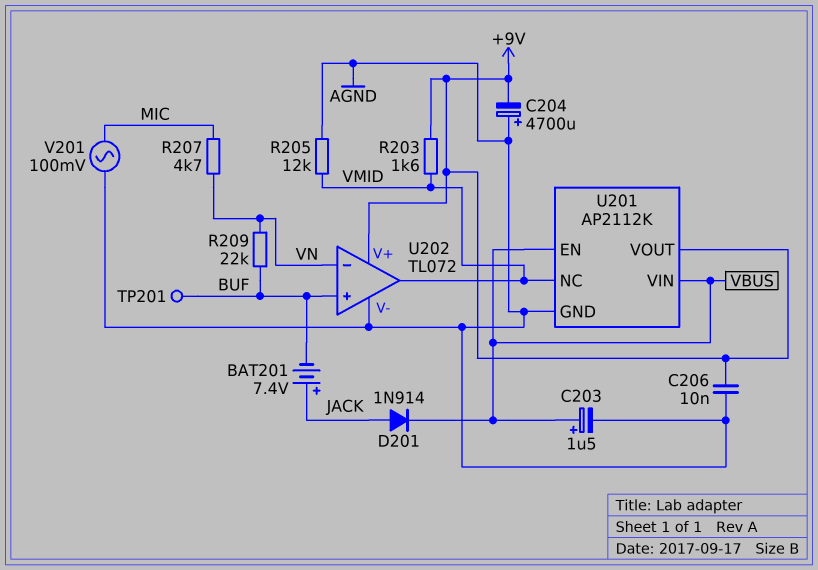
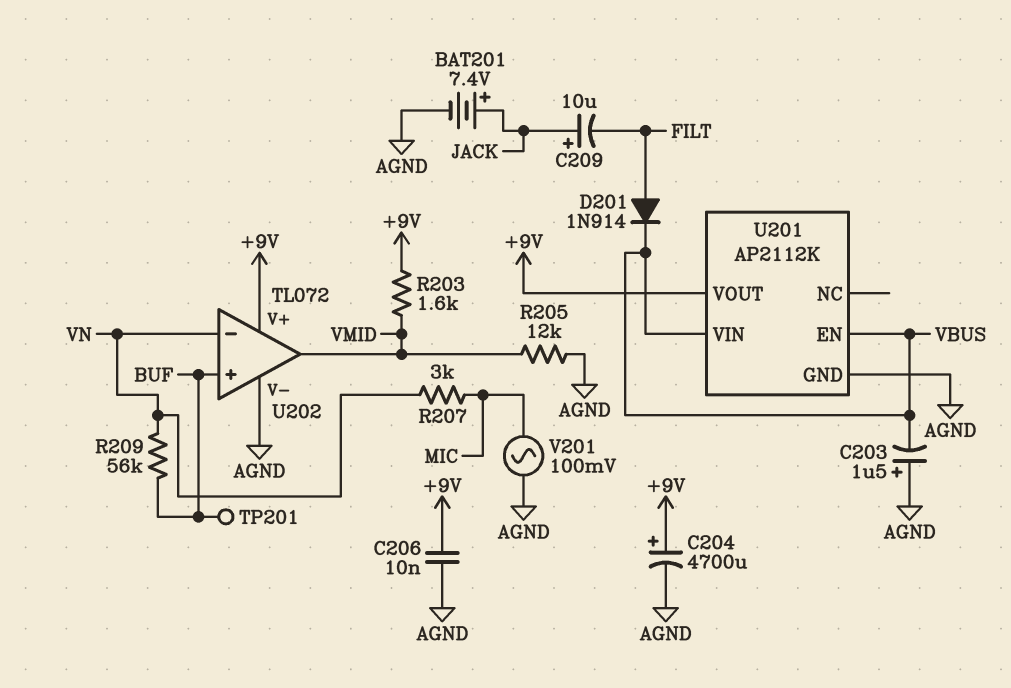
BAT201: 7.4V (plus JACK, minus BUF) -> 7.4V (plus JACK, minus AGND)
C203: 1.5uF (plus VBUS, minus AGND) -> 1.5uF (plus AGND, minus VBUS)
C204: 4700uF (plus AGND, minus +9V) -> 4700uF (plus +9V, minus AGND)
C209: none -> 10uF (plus JACK, minus FILT)
D201: diode 1N914 (A JACK, K VBUS) -> diode 1N914 (A FILT, K VBUS)
R207: 4.7k (MIC, VN) -> 3k (MIC, VN)
R209: 22k (BUF, VN) -> 56k (BUF, VN)
U201 pin NC: VMID -> none

